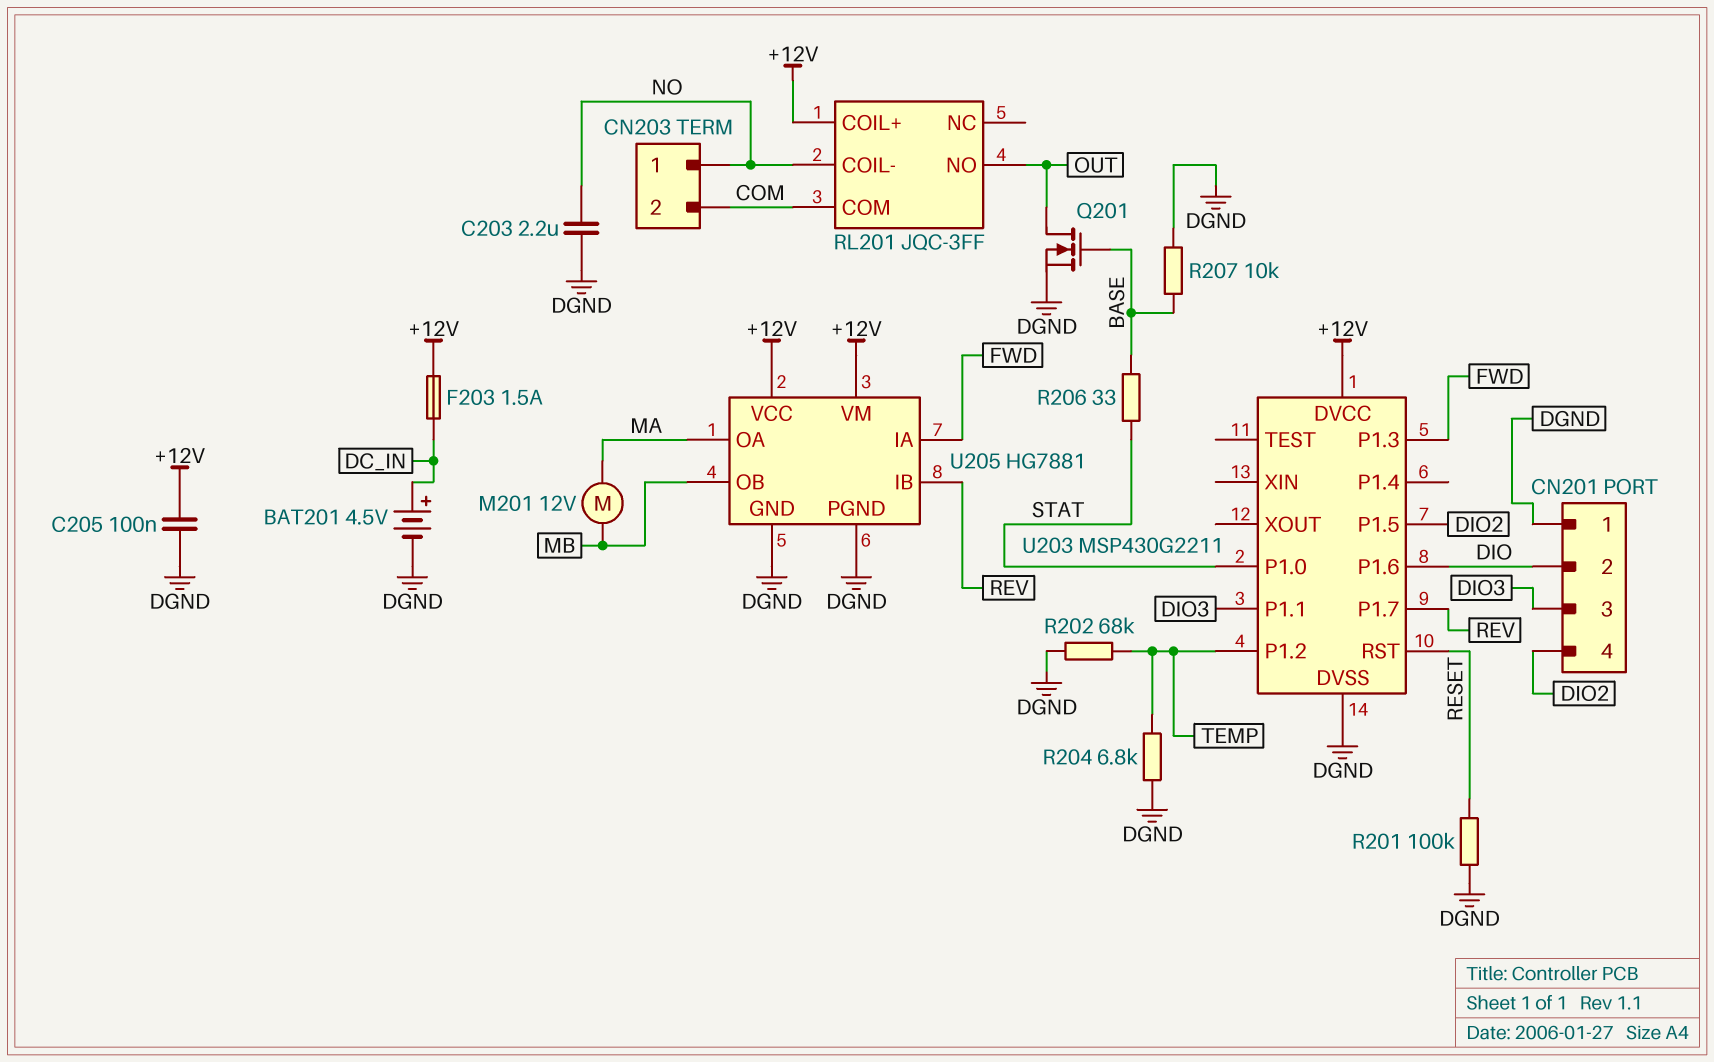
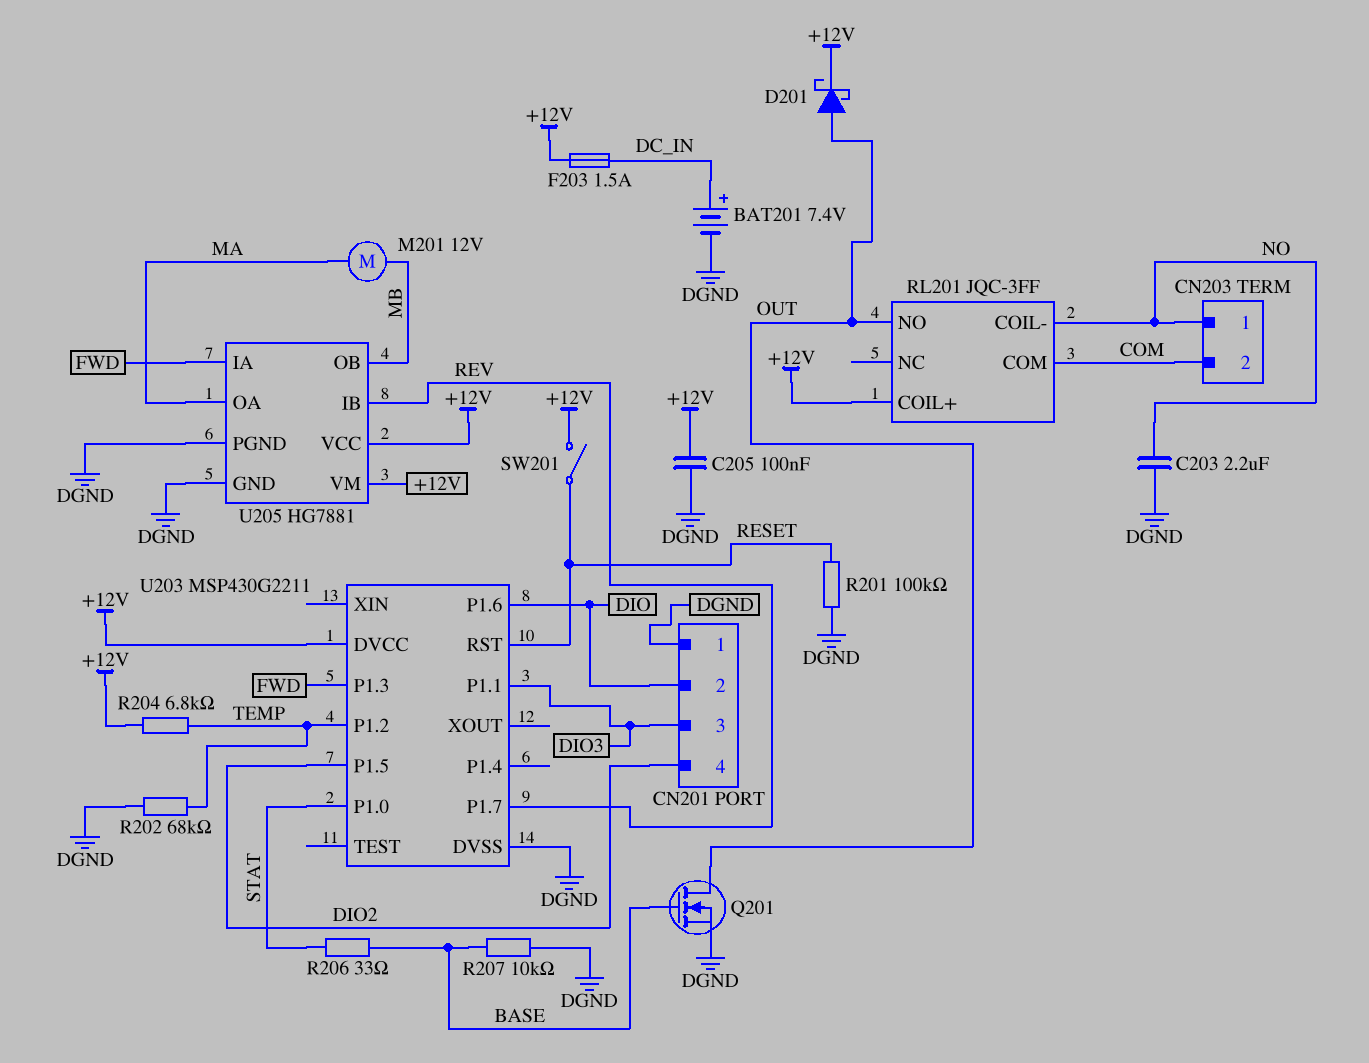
BAT201: 4.5V (plus DC_IN, minus DGND) -> 7.4V (plus DC_IN, minus DGND)
D201: none -> schottky (A OUT, K +12V)
R204: 6.8k (DGND, TEMP) -> 6.8k (+12V, TEMP)
SW201: none -> switch (+12V, RESET)

